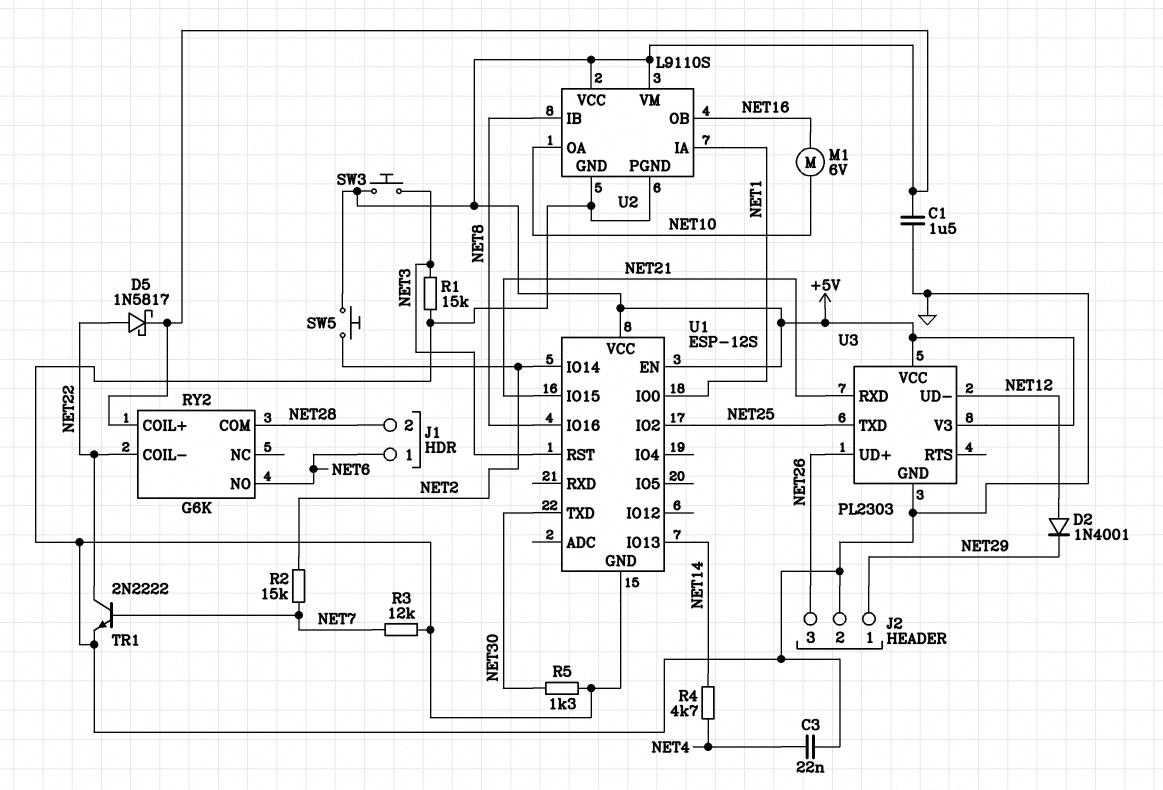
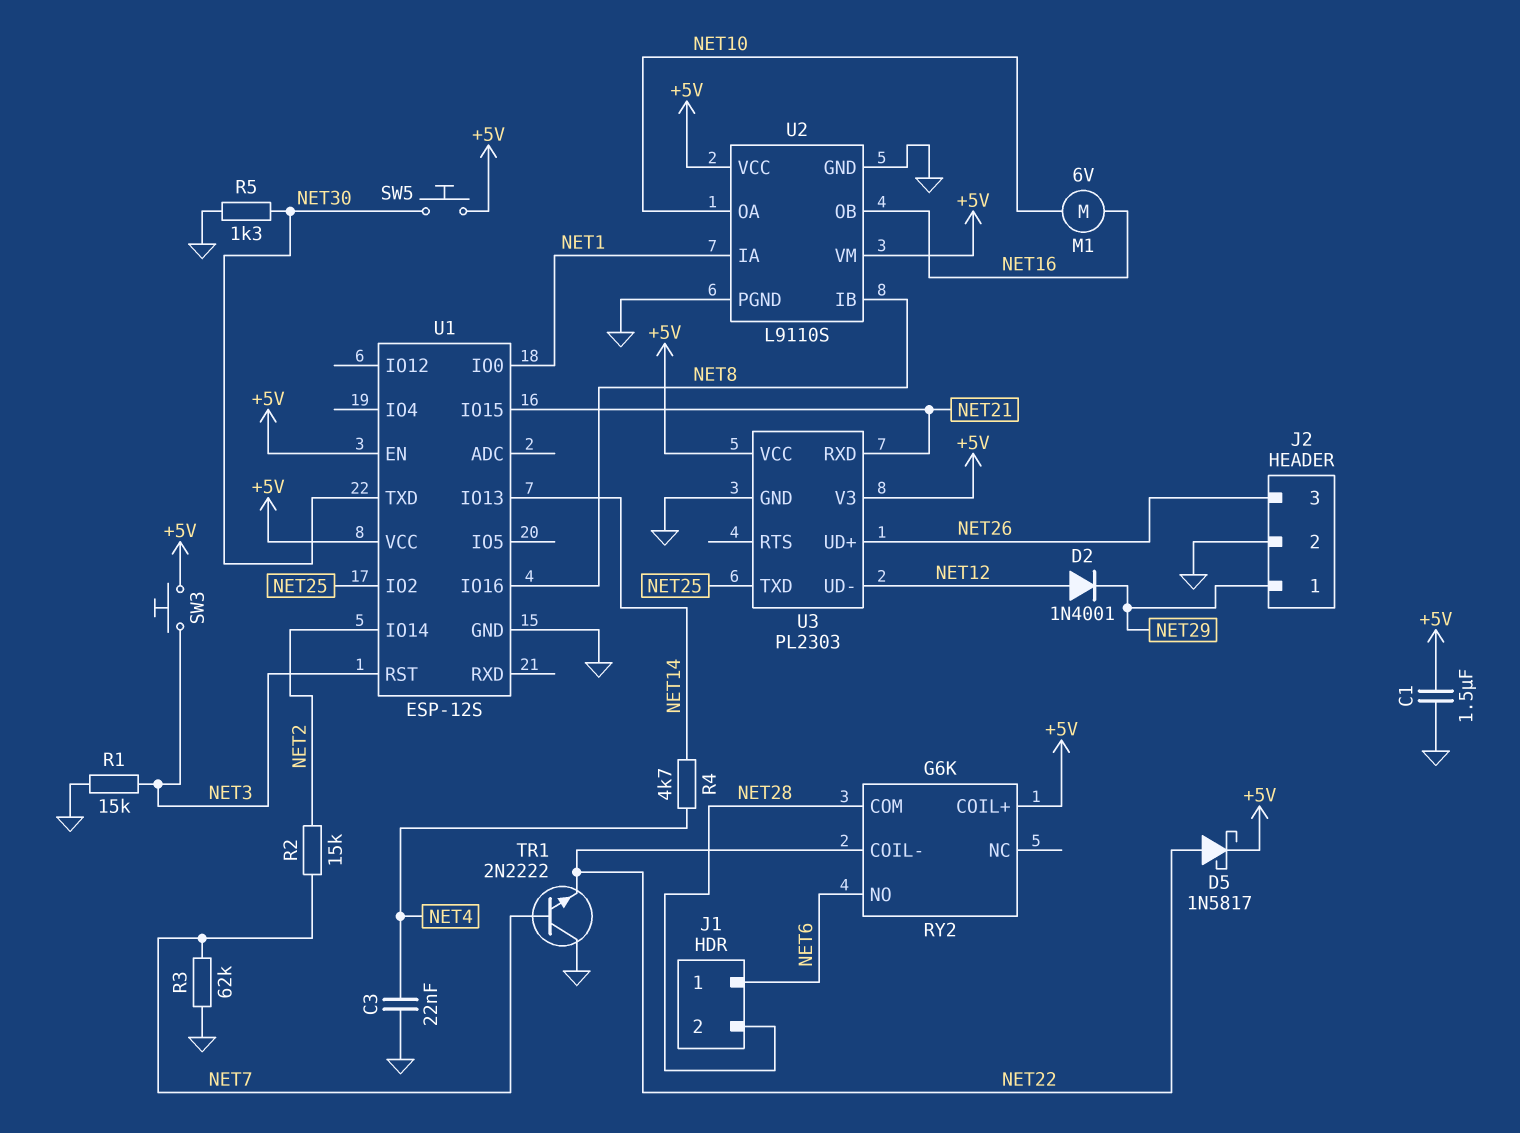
R3: 12k (GND, NET7) -> 62k (GND, NET7)
SW5: button (+5V, NET2) -> button (+5V, NET30)
TR1: NPN 2N2222 (B NET7, C NET22, E GND) -> NPN 2N2222 (B NET7, C GND, E NET22)

